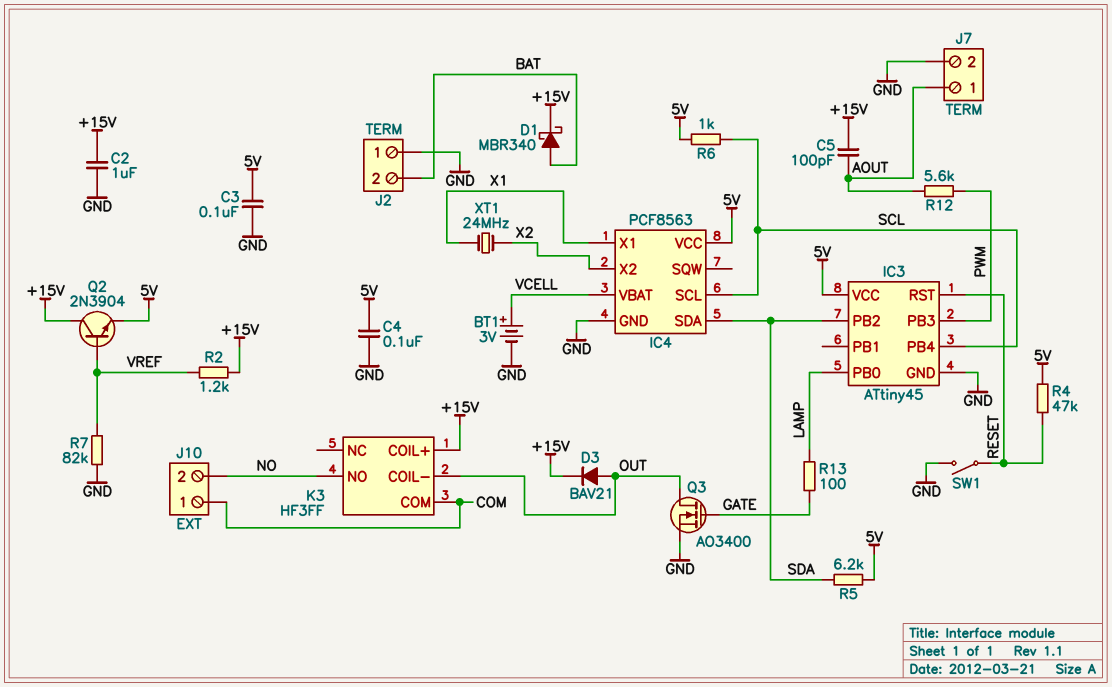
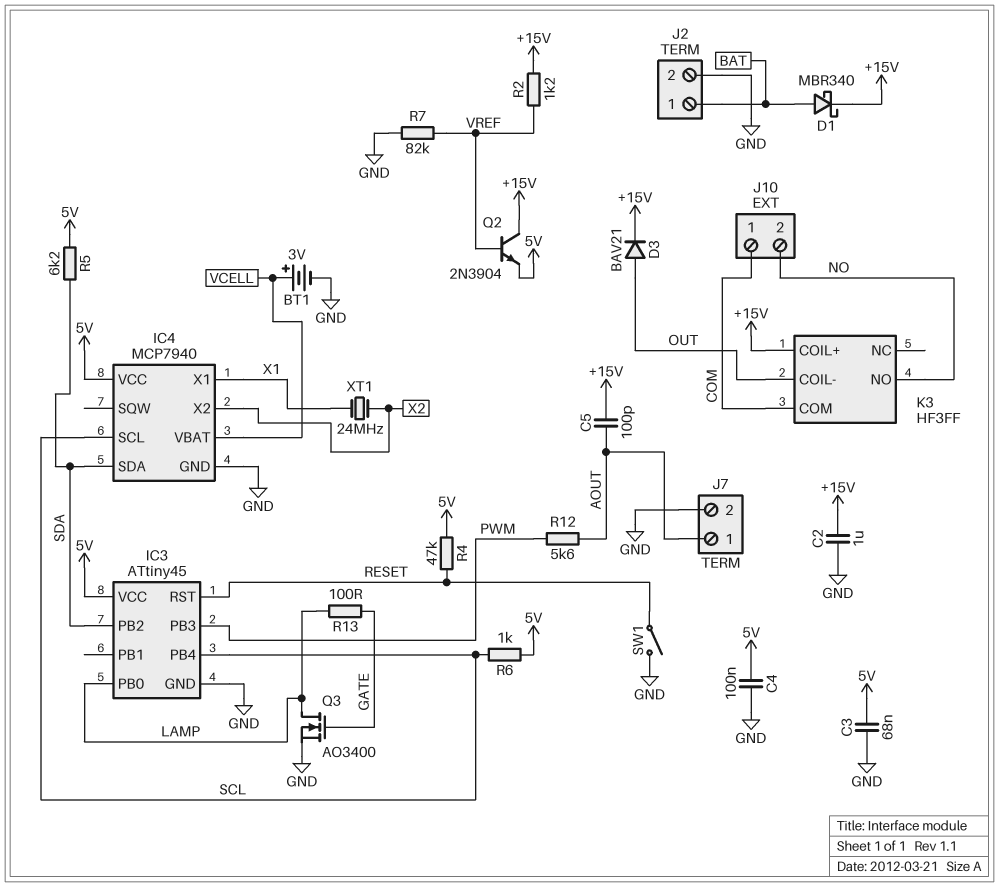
C3: 100nF (5V, GND) -> 68nF (5V, GND)
IC4: PCF8563 -> MCP7940
J2 pin 1: GND -> BAT
J2 pin 2: BAT -> GND
Q3: NMOS AO3400 (G GATE, D OUT, S GND) -> NMOS AO3400 (G GATE, D LAMP, S GND)

